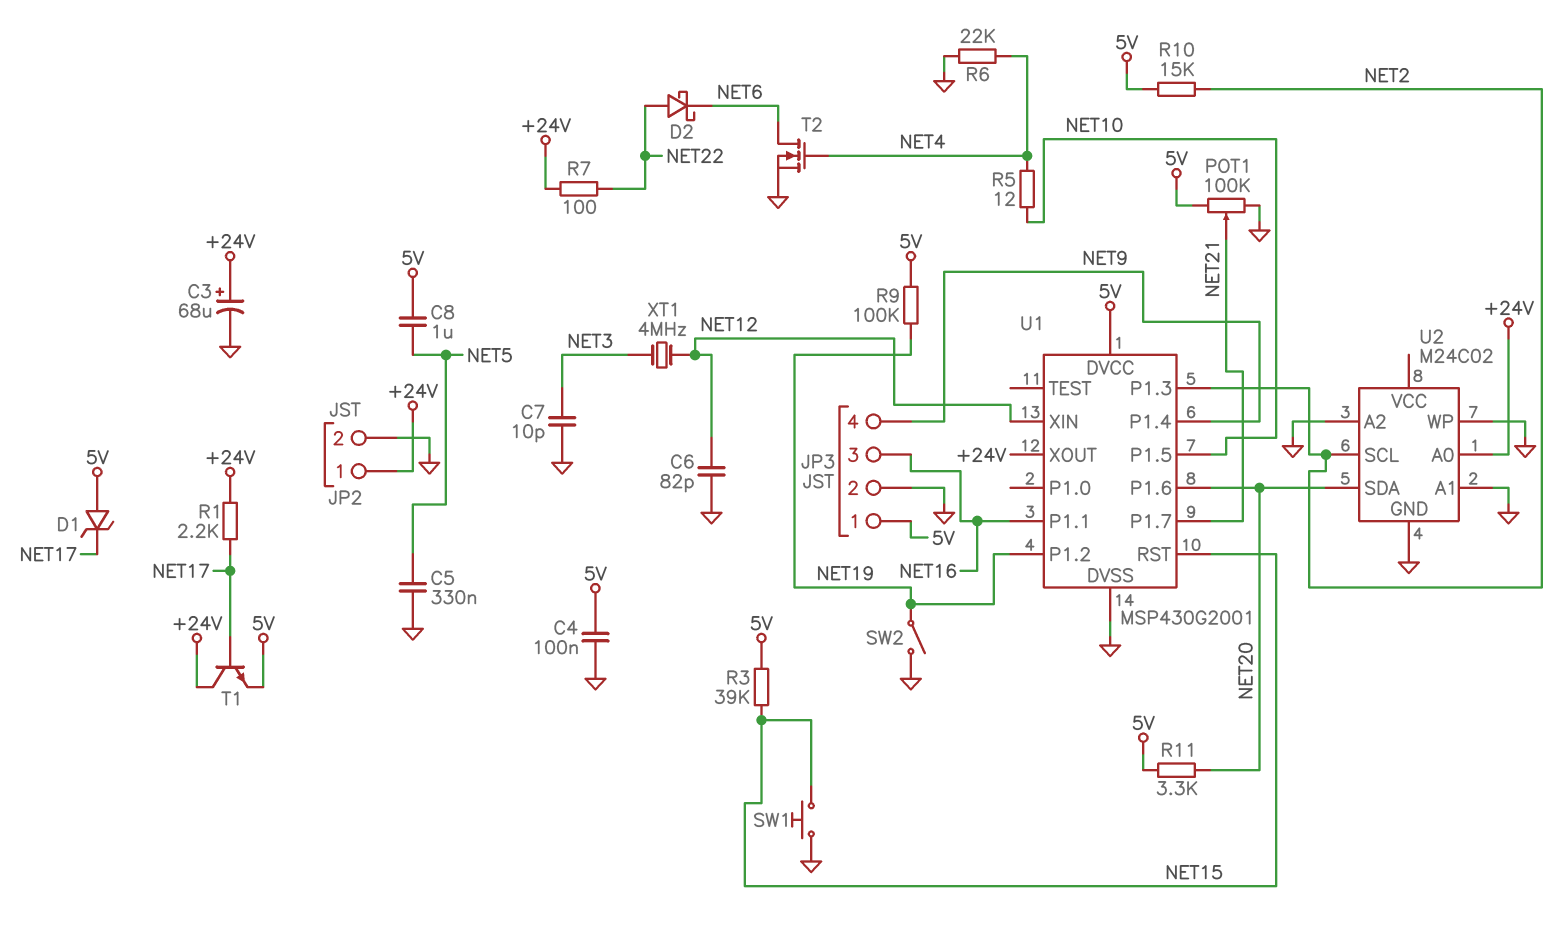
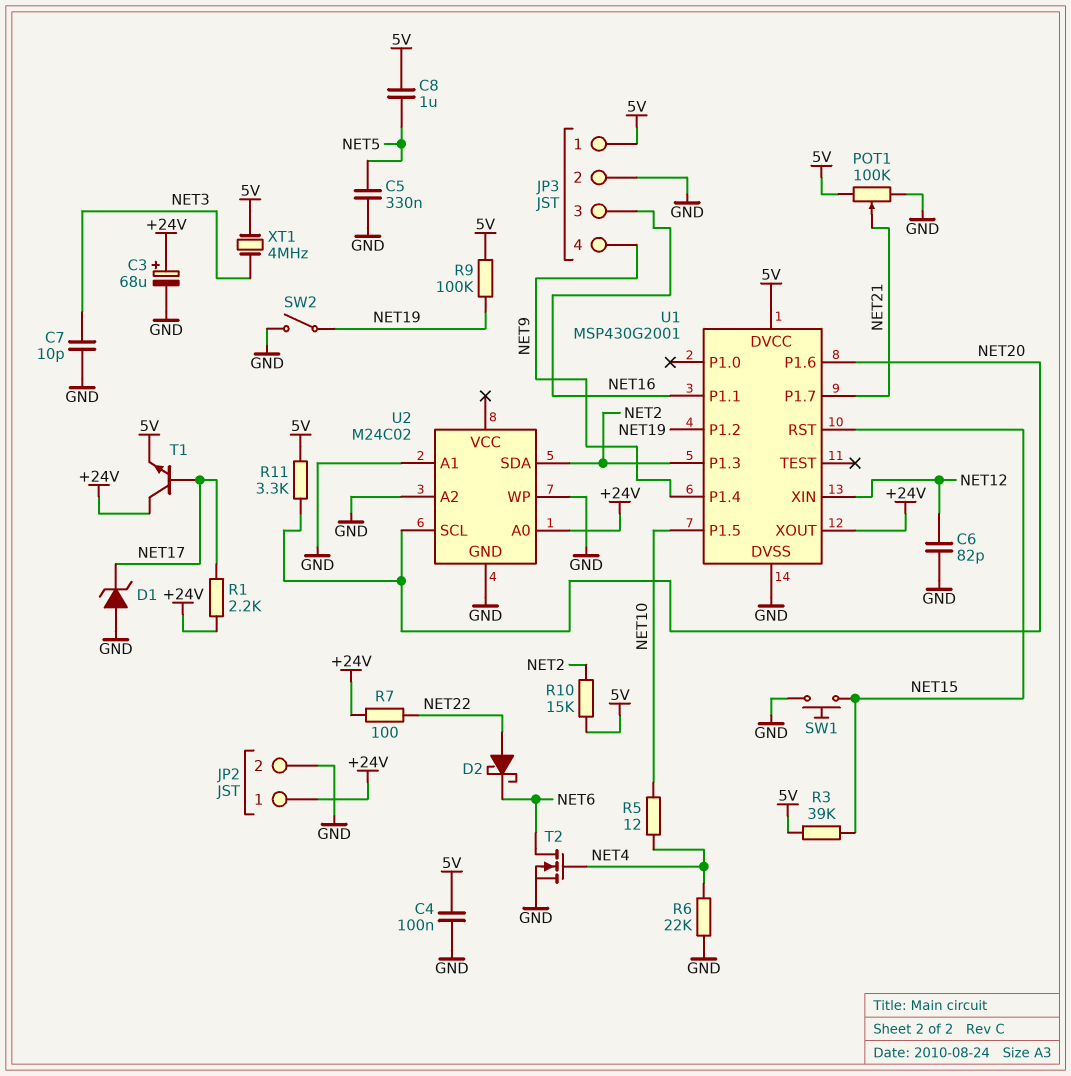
D1: zener (A 5V, K NET17) -> zener (A GND, K NET17)
U2 pin SCL: NET2 -> NET20
U2 pin SDA: NET20 -> NET2
XT1: 4MHz (NET3, NET12) -> 4MHz (5V, NET3)

